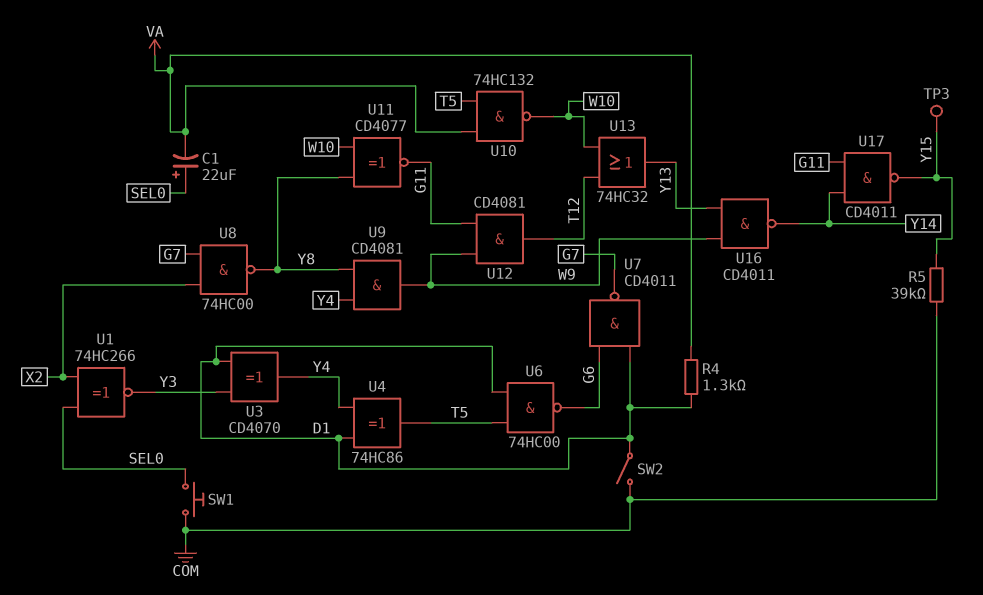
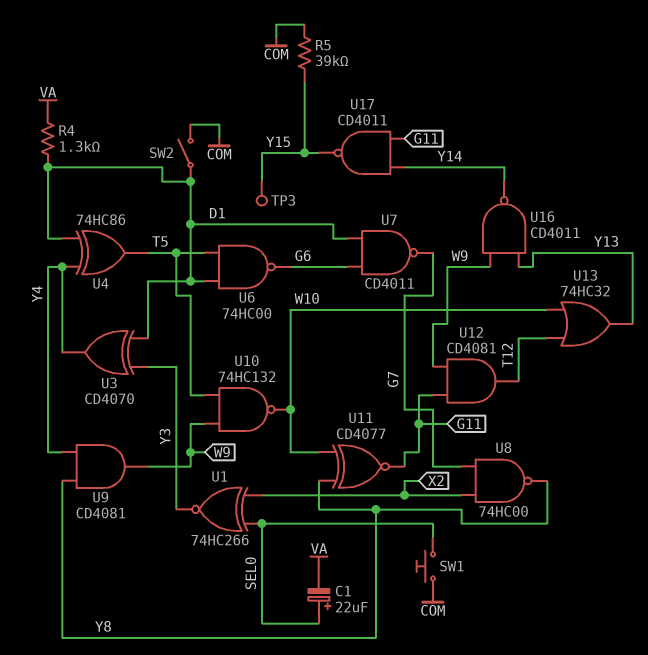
U10: NAND 74HC132 (in T5, in VA, out W10) -> NAND 74HC132 (in T5, in W9, out W10)

